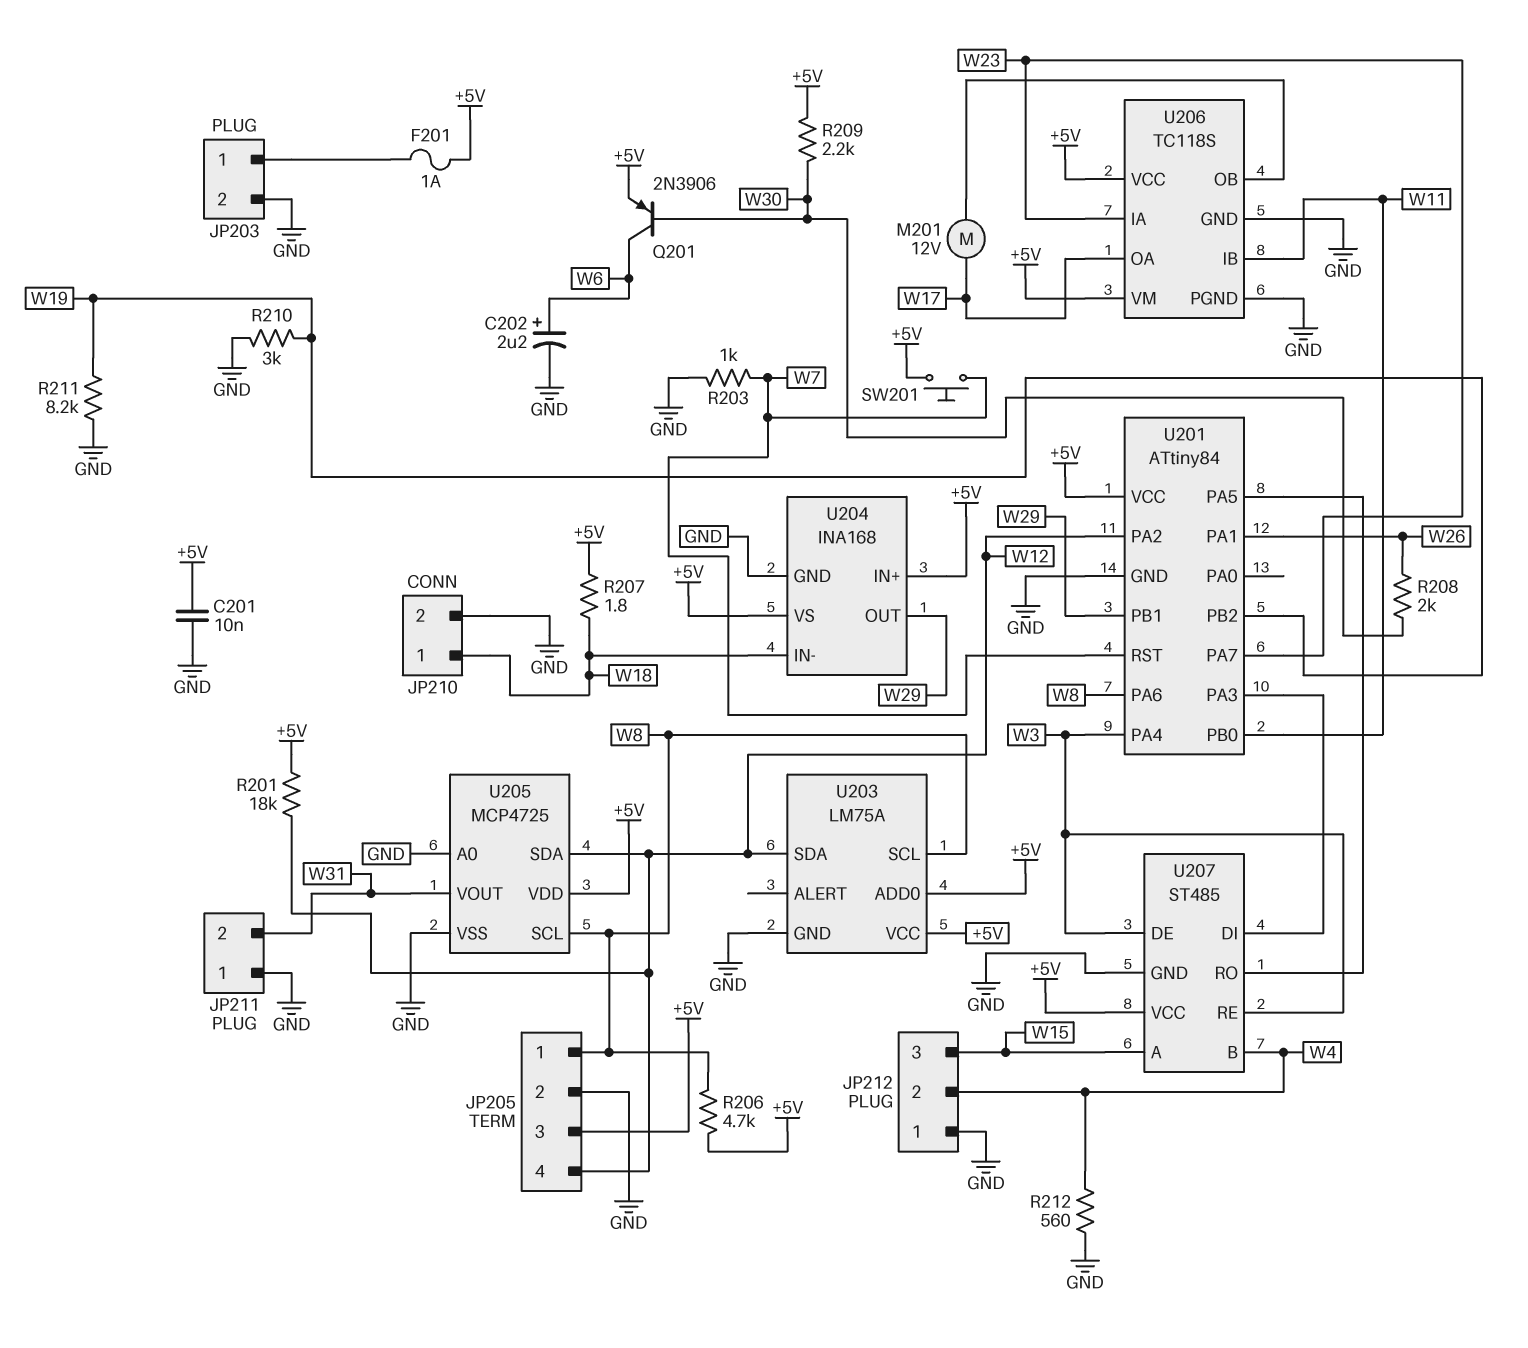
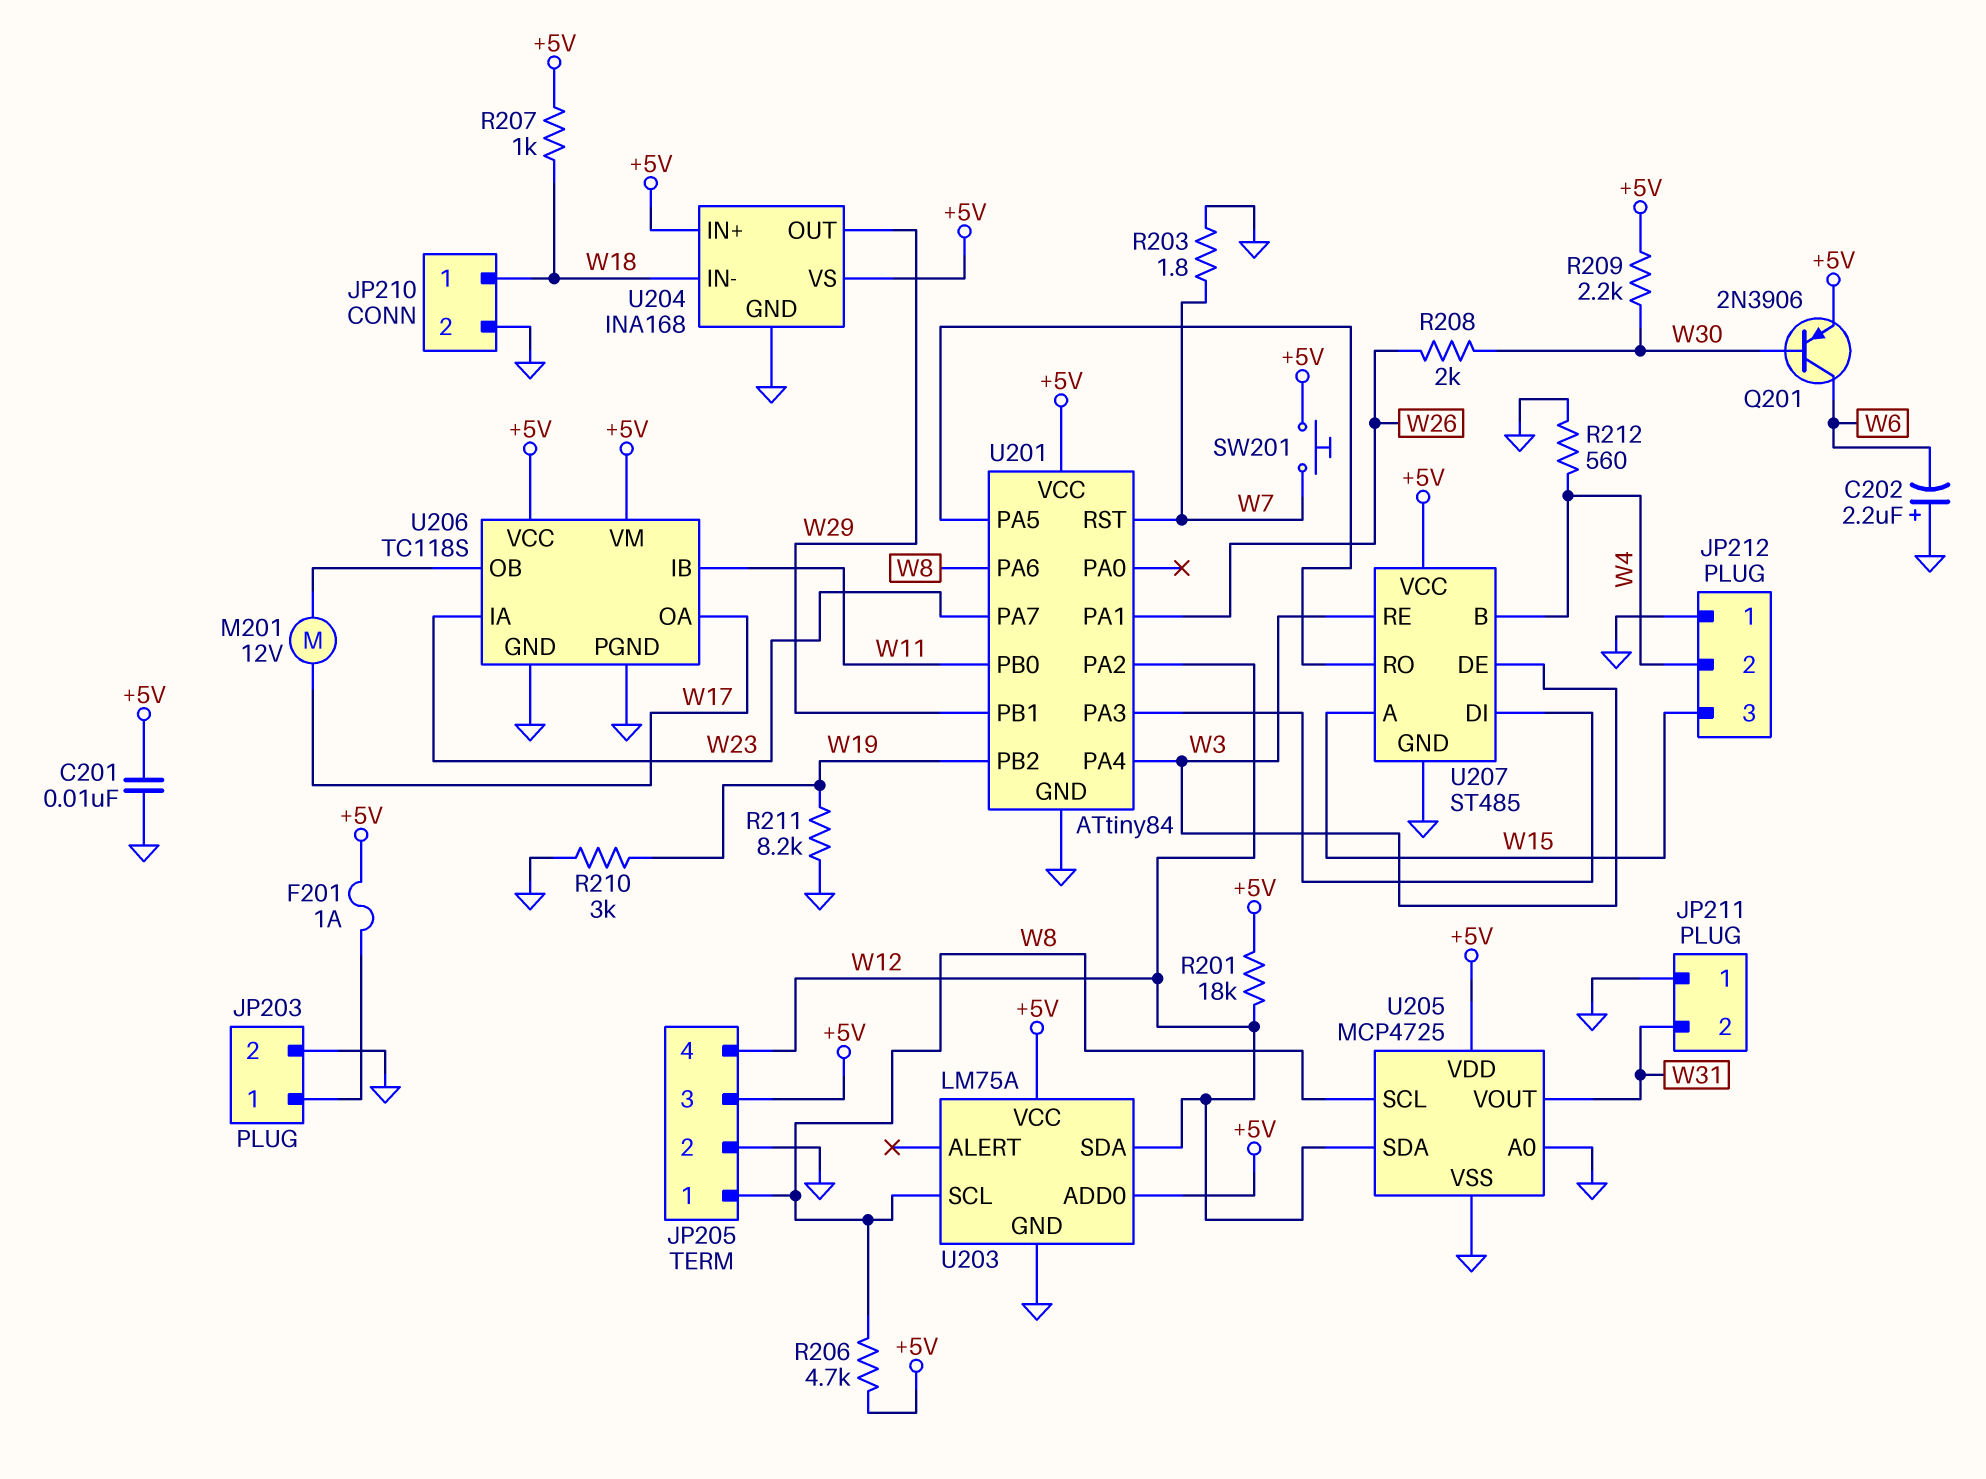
C202: 2.2uF (plus W6, minus GND) -> 2.2uF (plus GND, minus W6)
R203: 1k (GND, W7) -> 1.8 (GND, W7)
R207: 1.8 (+5V, W18) -> 1k (+5V, W18)

